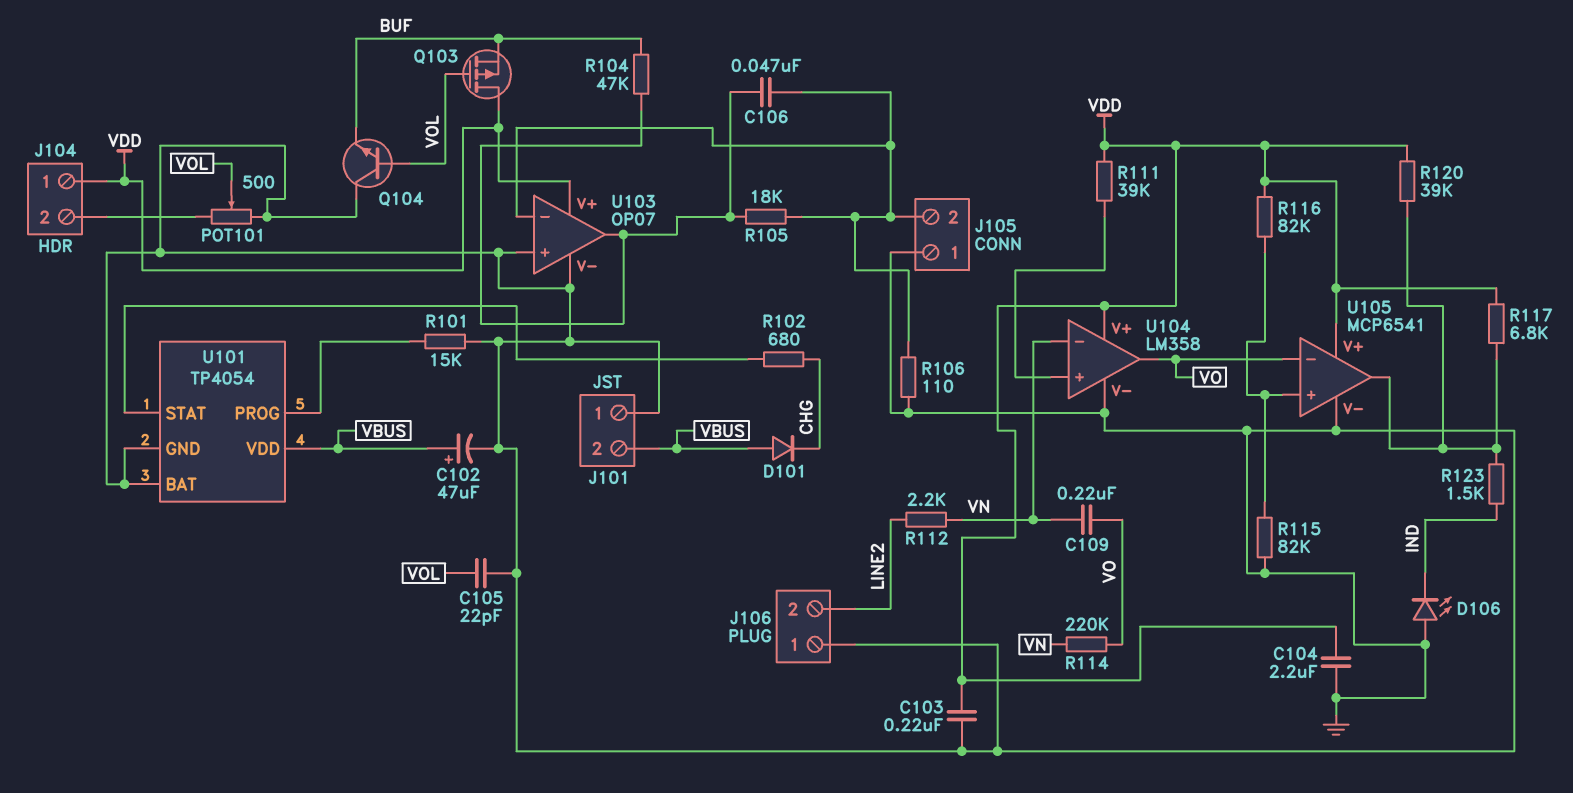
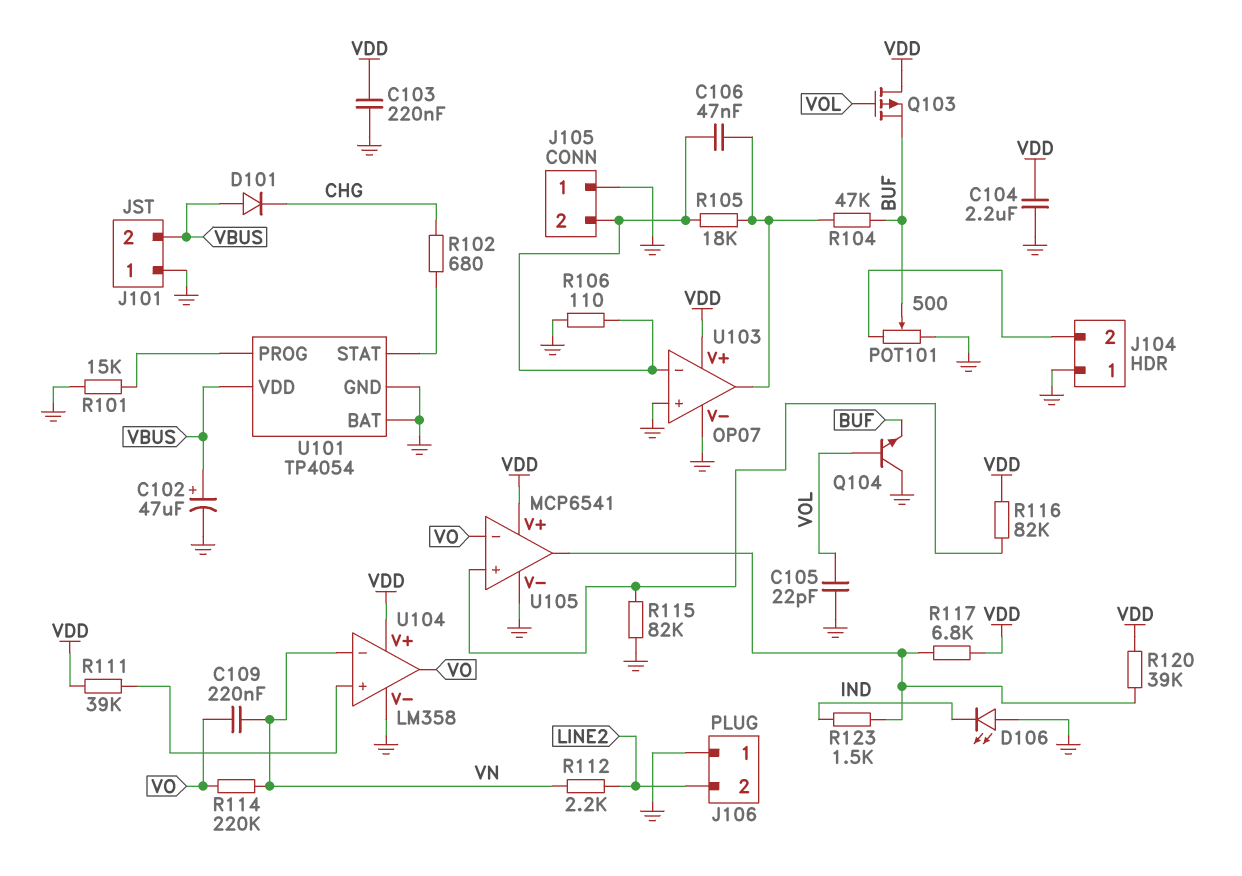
J104 pin 1: VDD -> GND
POT101: 500 (GND, J104/2, wiper VOL) -> 500 (GND, J104/2, wiper BUF)

